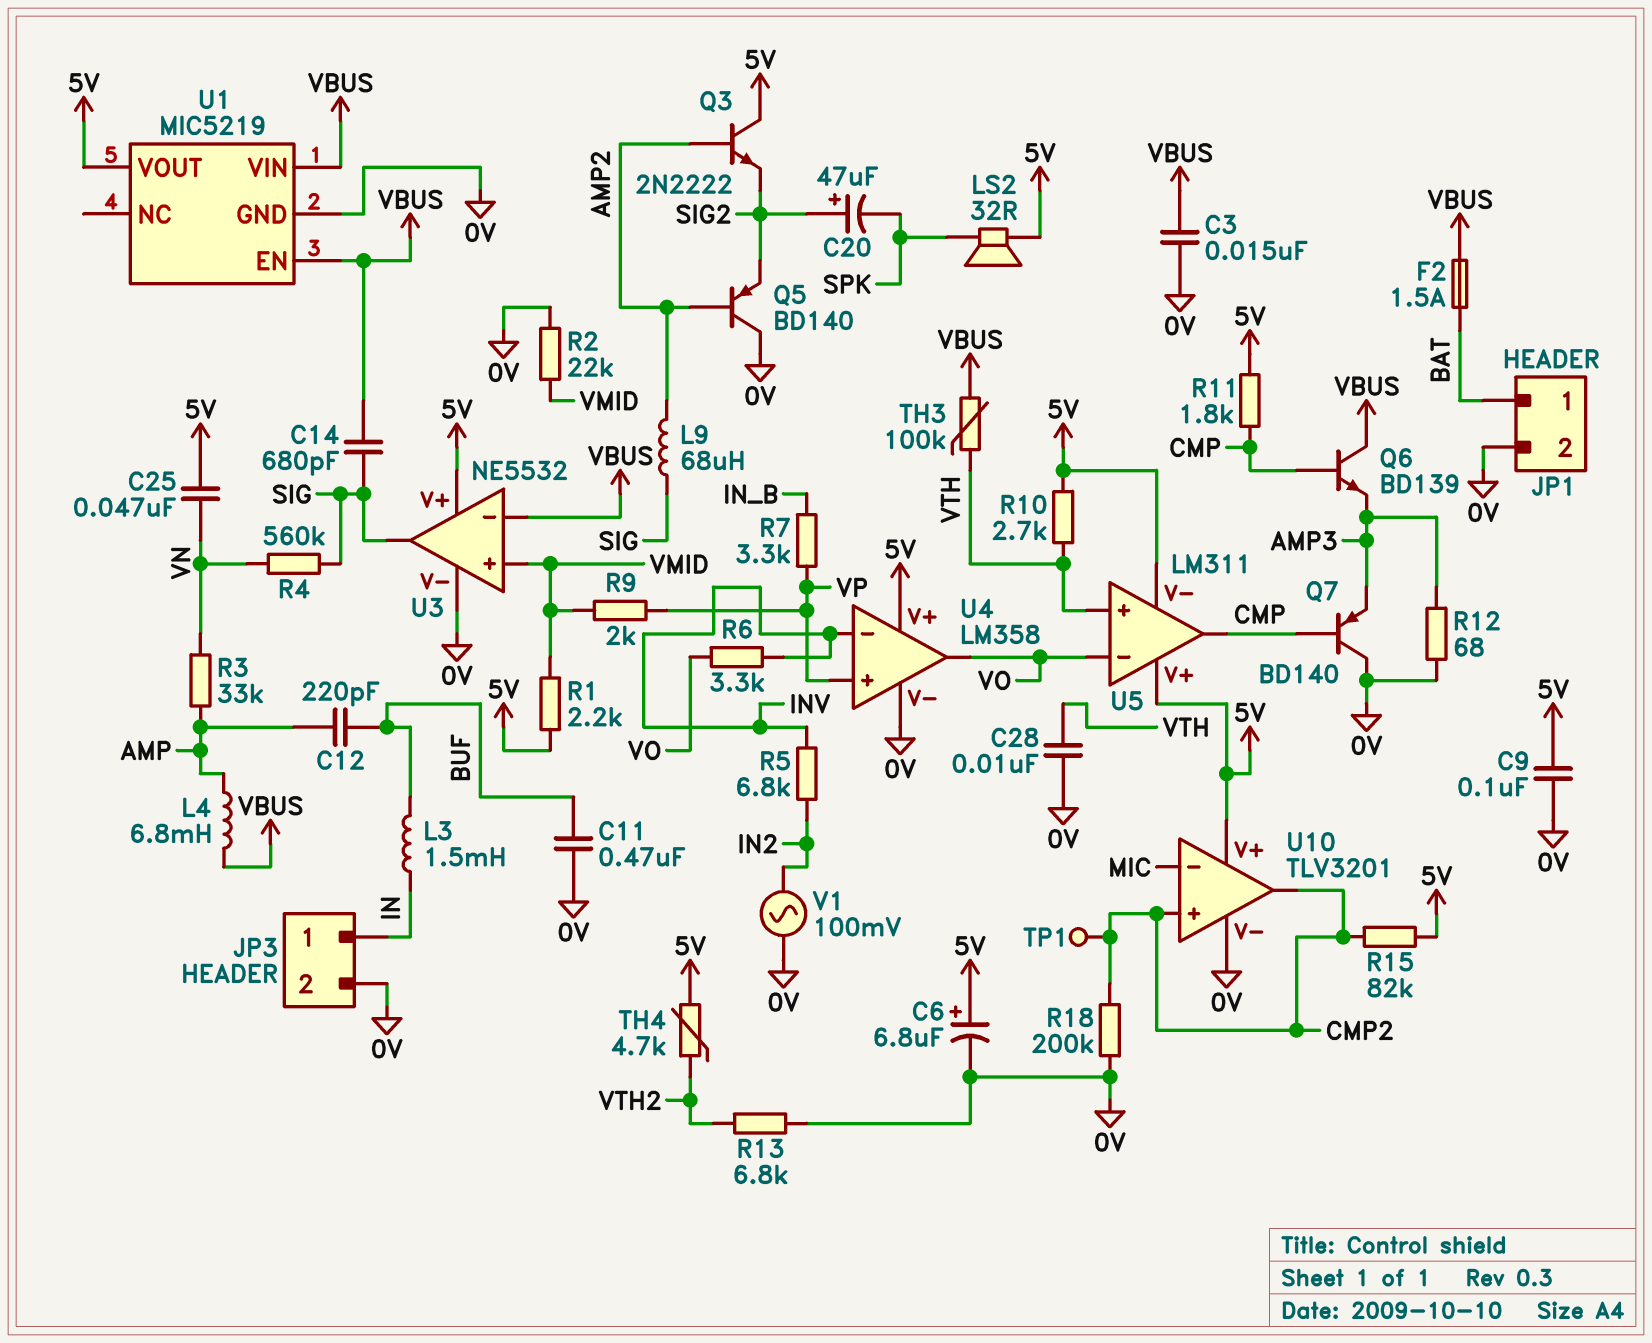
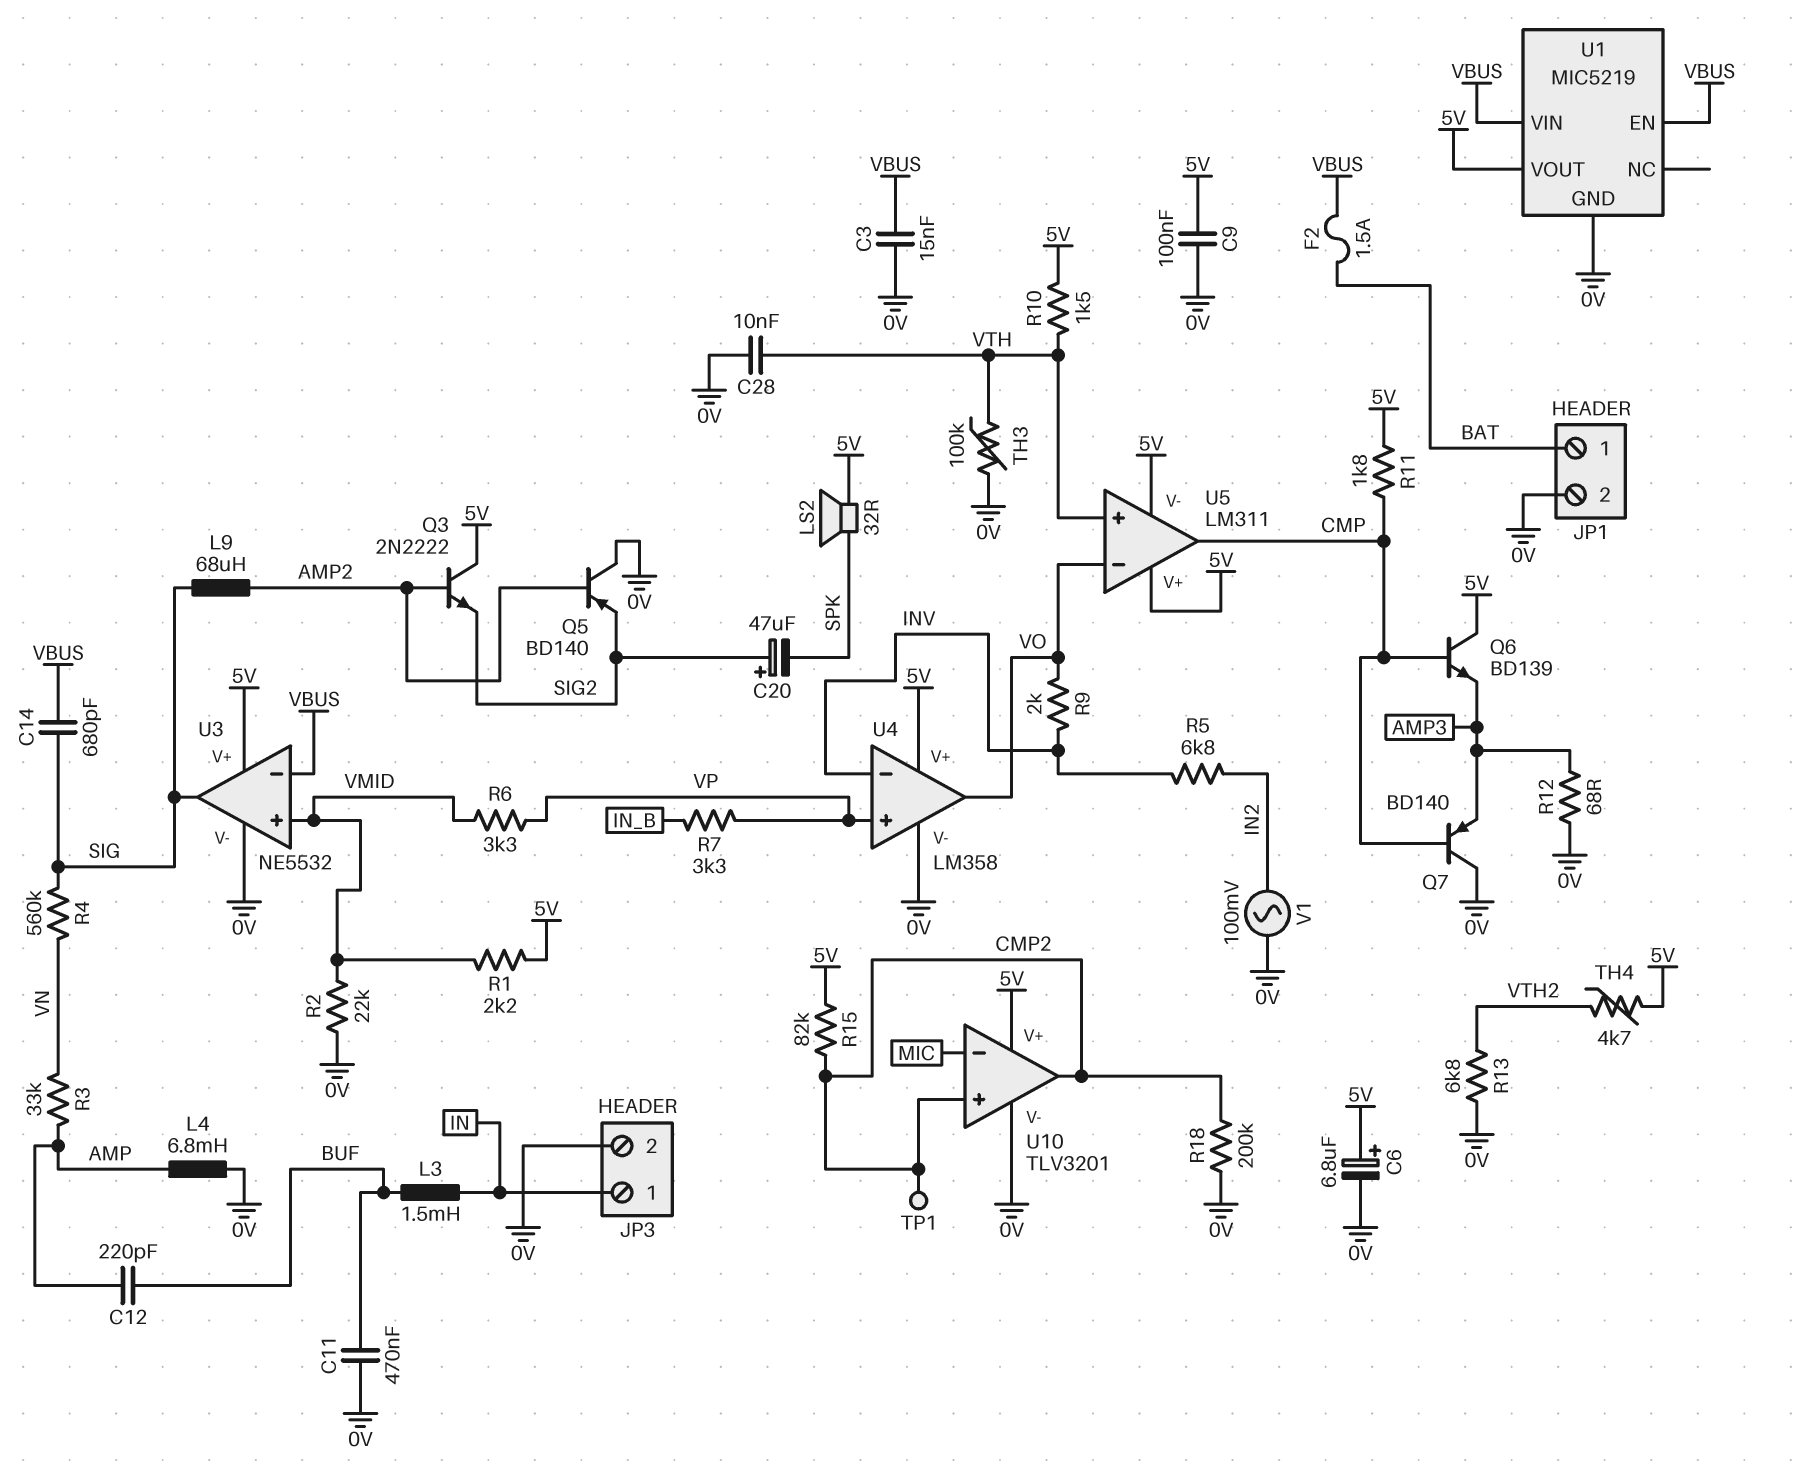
C25: 47nF (5V, VN) -> none
L4: 6.8mH (AMP, VBUS) -> 6.8mH (0V, AMP)
Q6: NPN BD139 (B CMP, C VBUS, E AMP3) -> NPN BD139 (B CMP, C 5V, E AMP3)
R6: 3.3k (INV, VO) -> 3.3k (VMID, VP)
R9: 2k (VMID, VP) -> 2k (INV, VO)
R10: 2.7k (5V, VTH) -> 1.5k (5V, VTH)
TH3: 100k (VBUS, VTH) -> 100k (0V, VTH)

